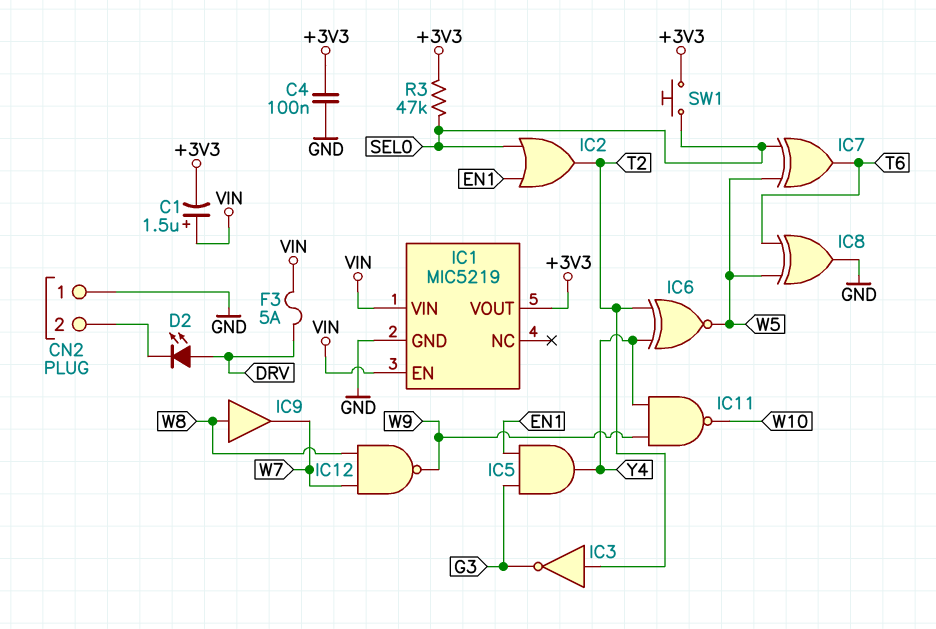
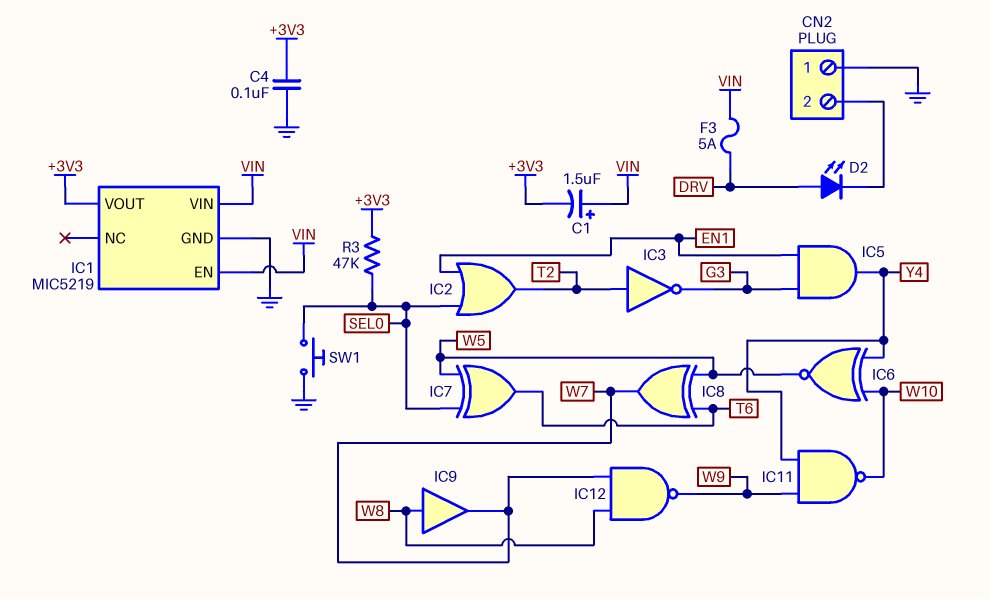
IC6: XNOR (in T2, in Y4, out W5) -> XNOR (in W10, in Y4, out W5)
IC8: XOR (in T6, in W5, out GND) -> XOR (in T6, in W5, out W7)
SW1: button (+3V3, SEL0) -> button (GND, SEL0)

